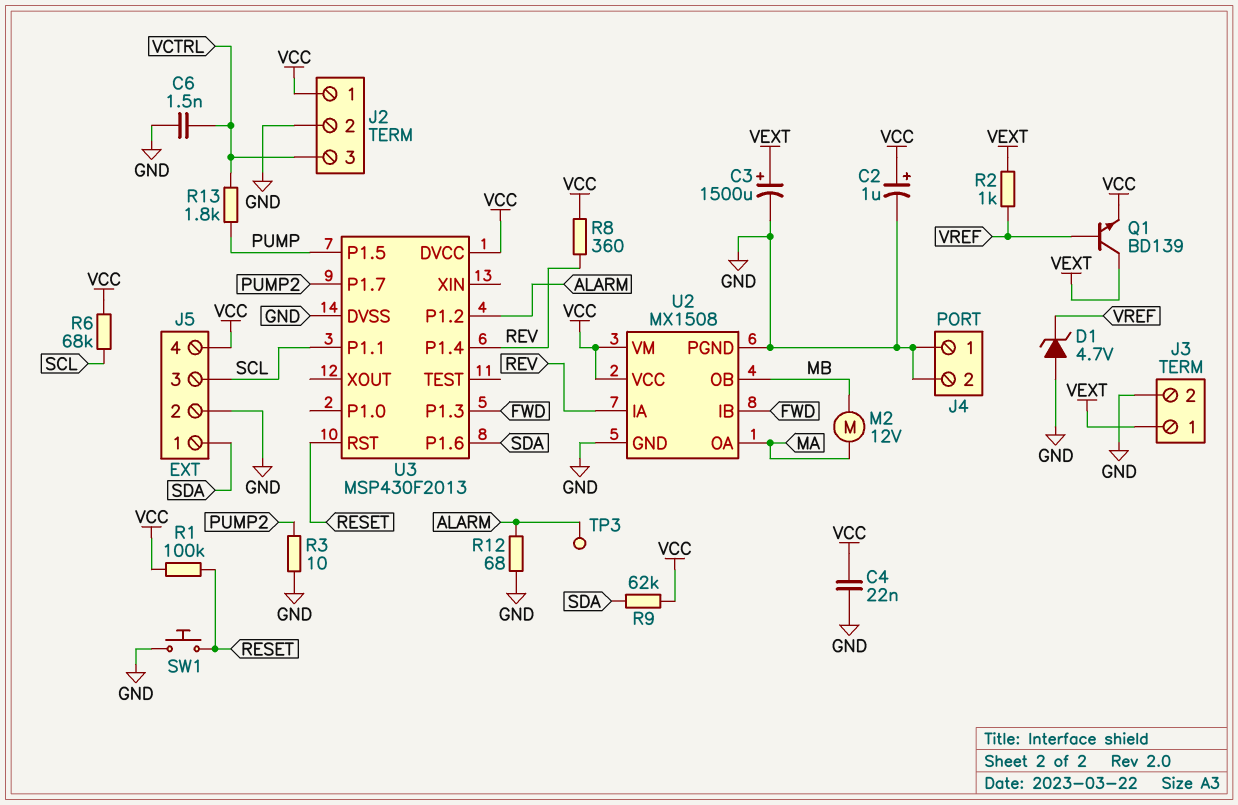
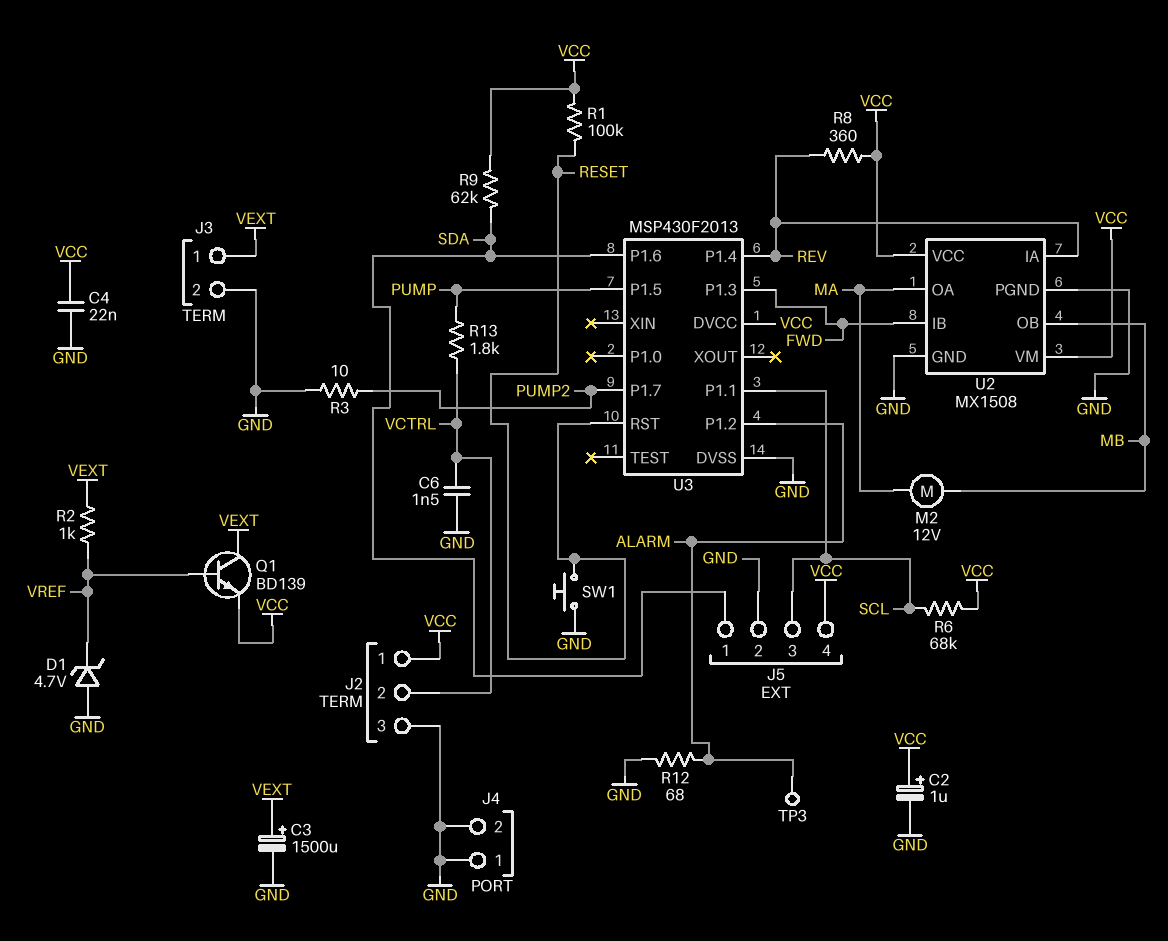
J2 pin 2: GND -> VCTRL
J2 pin 3: VCTRL -> GND

